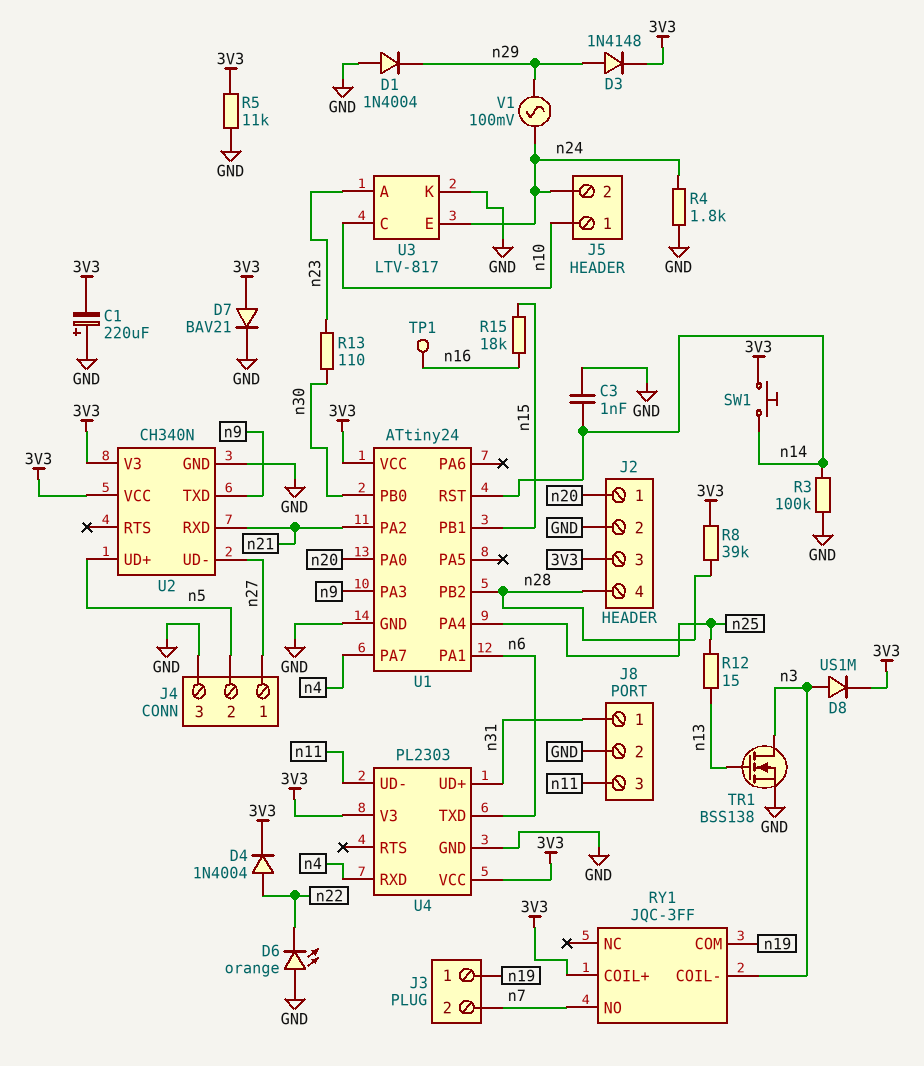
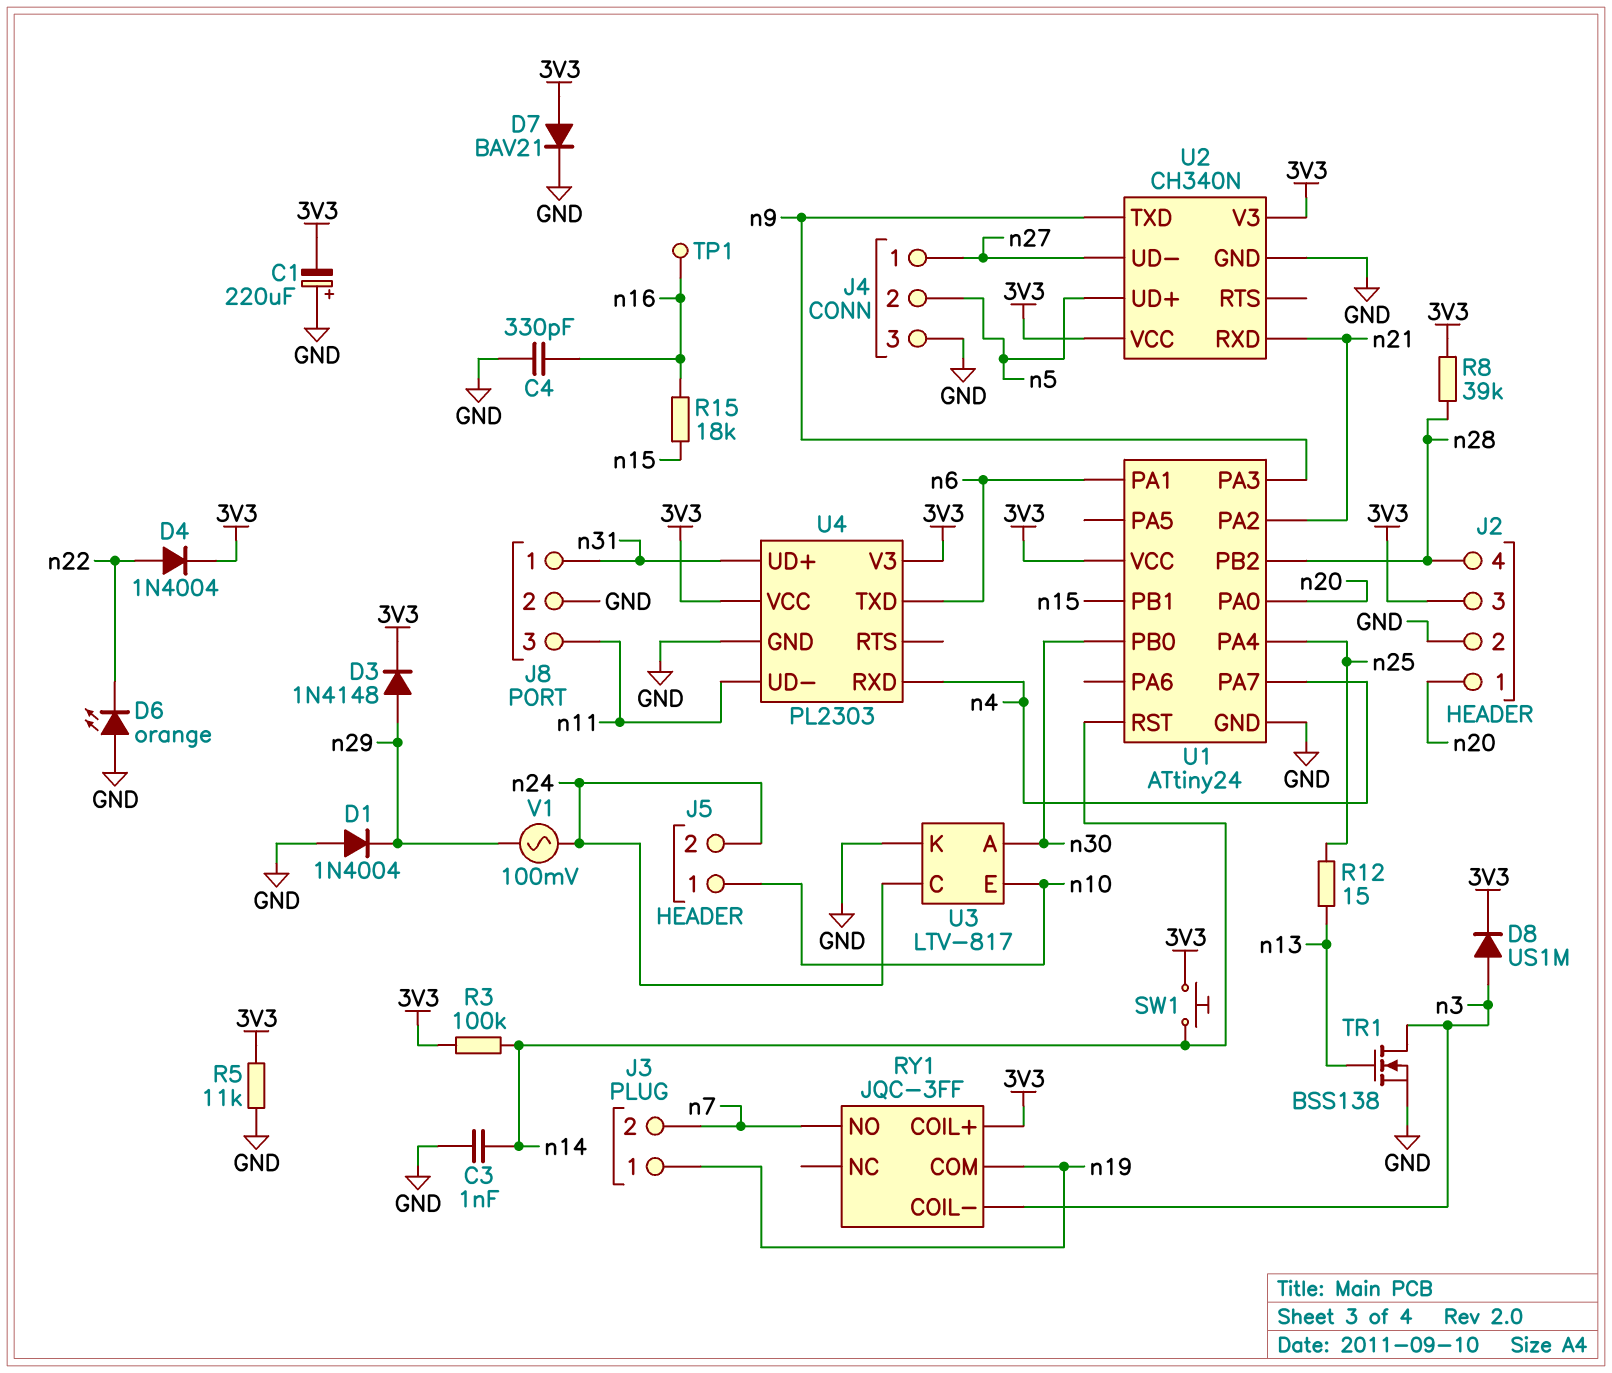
C4: none -> 330pF (GND, n16)
R3: 100k (GND, n14) -> 100k (3V3, n14)
R4: 1.8k (GND, n24) -> none
R13: 110 (n23, n30) -> none
U3 pin A: n23 -> n30
U3 pin C: n10 -> n24
U3 pin E: n24 -> n10

